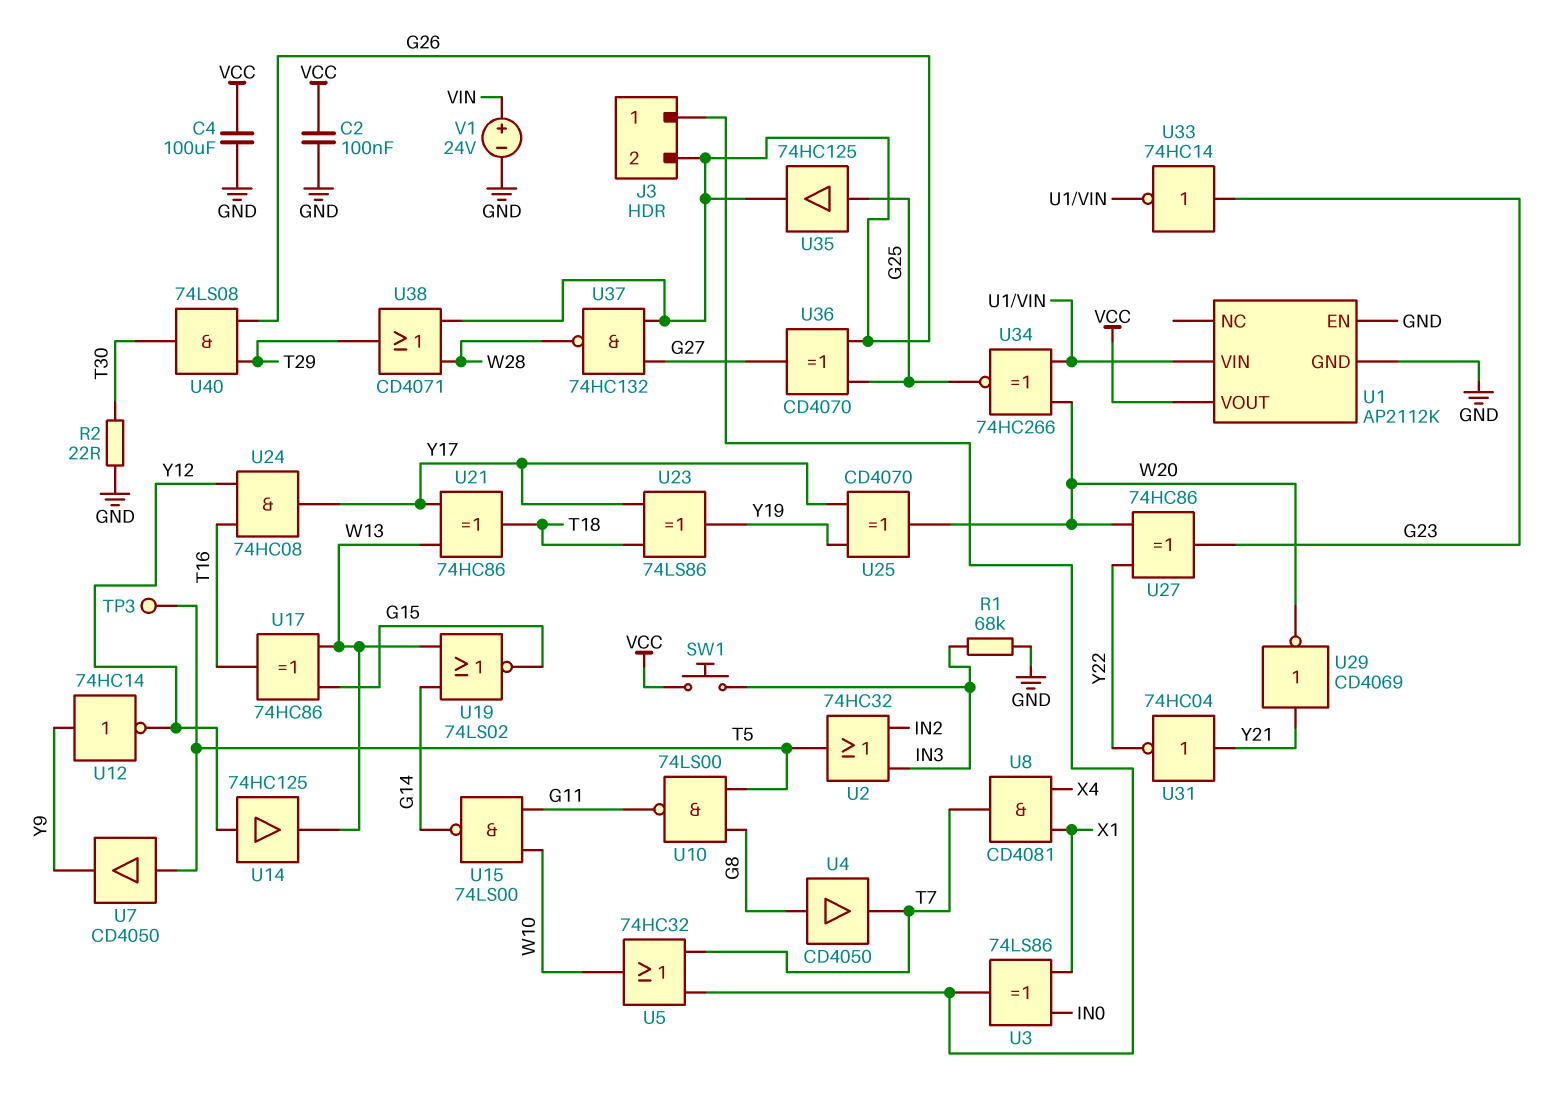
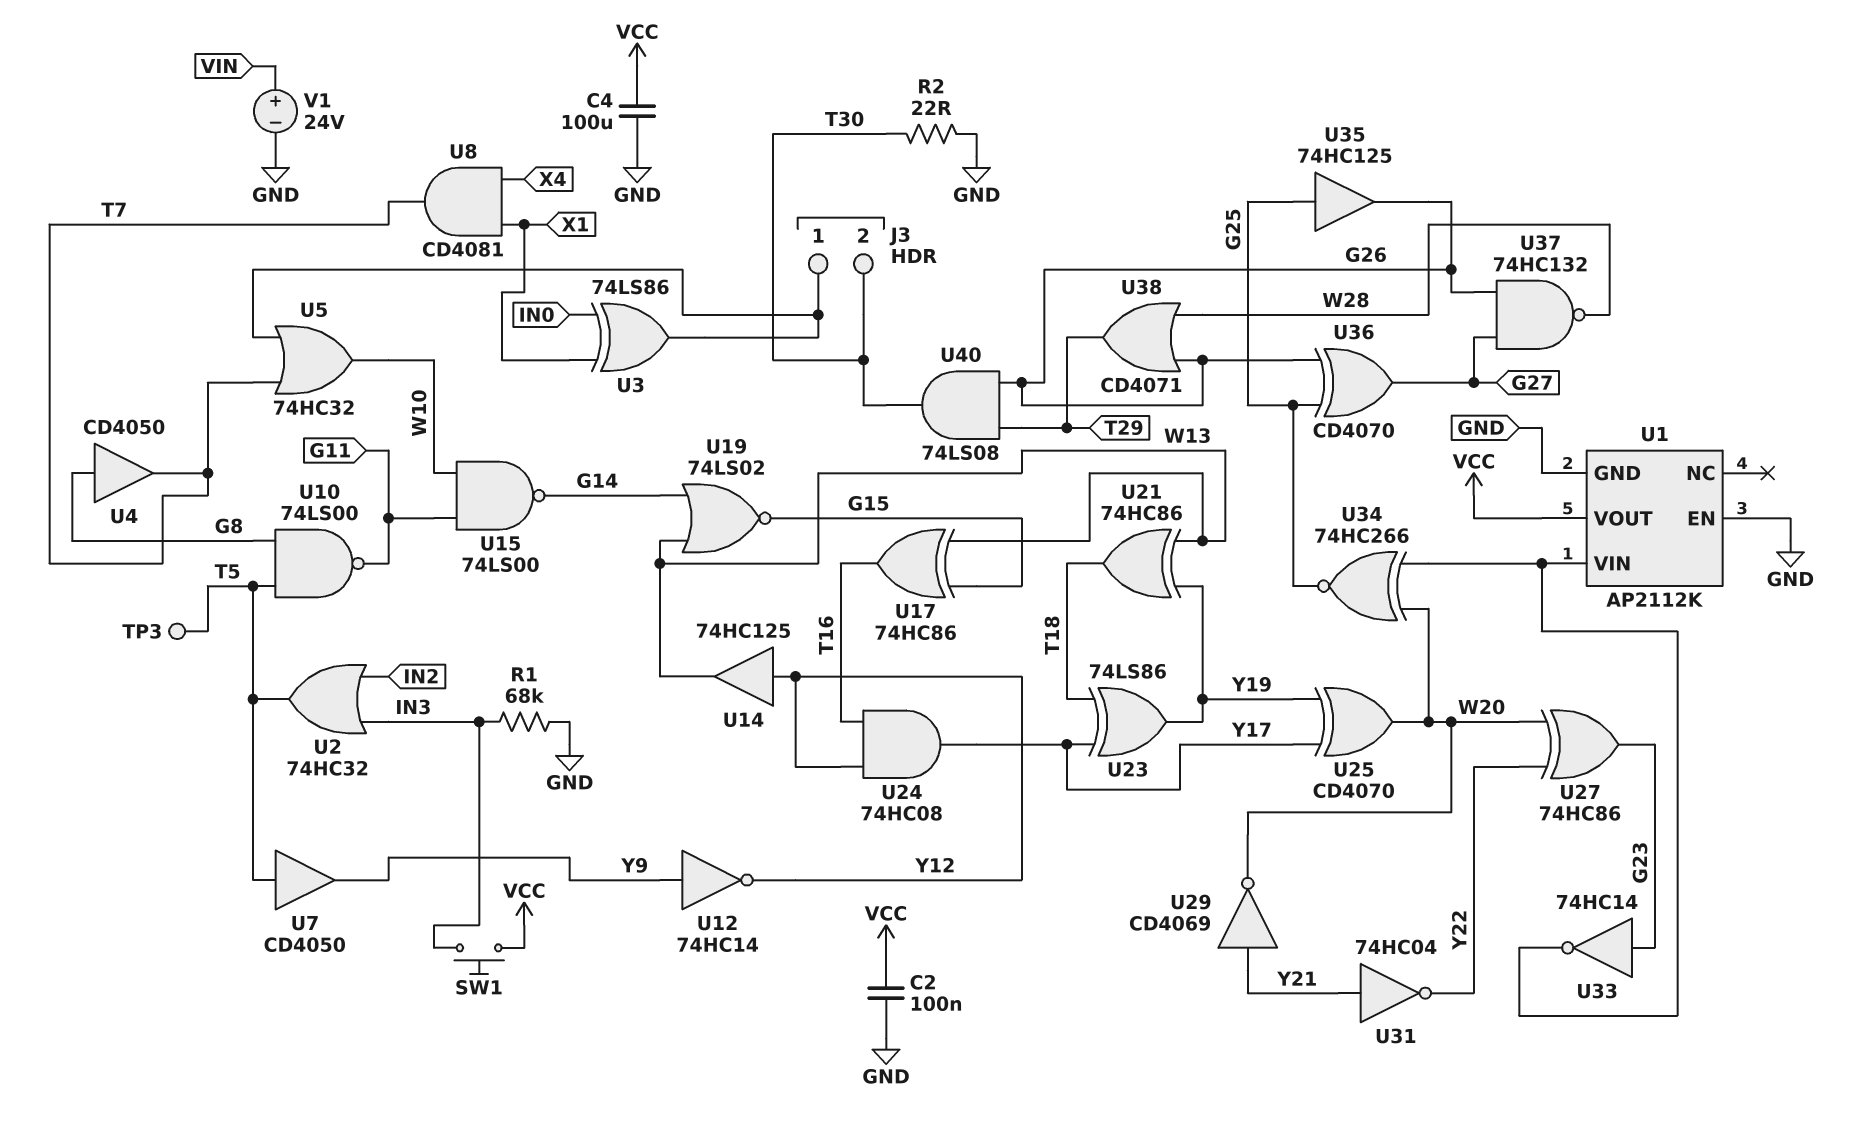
J3 pin 2: G26 -> T30
U21: XOR 74HC86 (in W13, in Y17, out T18) -> XOR 74HC86 (in W13, in Y19, out T18)

